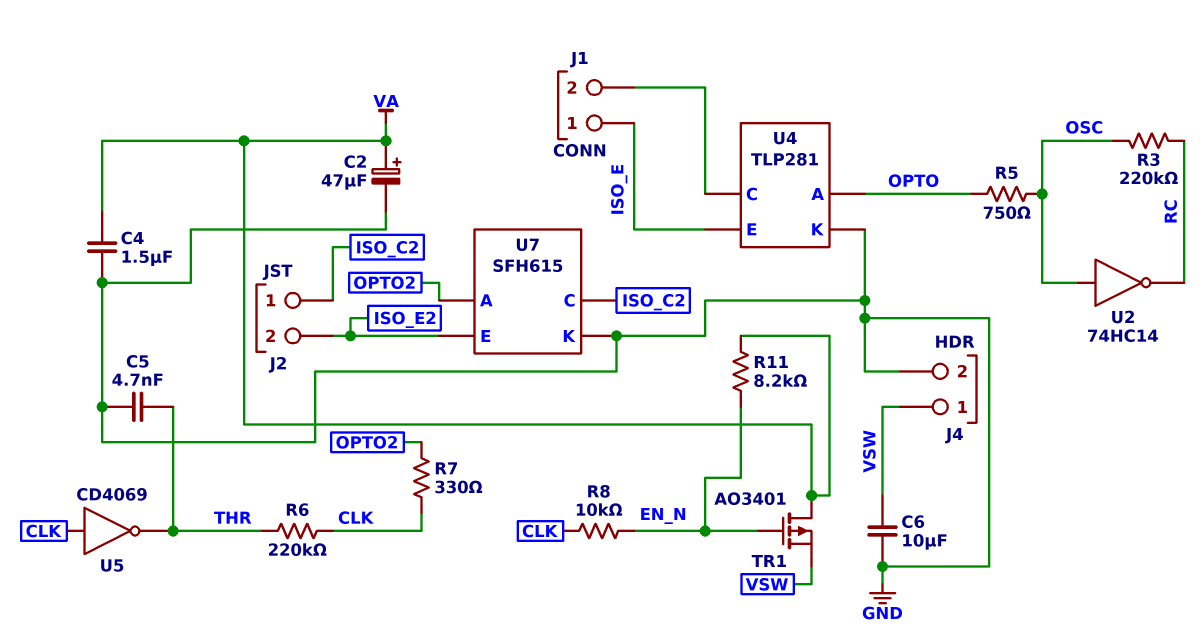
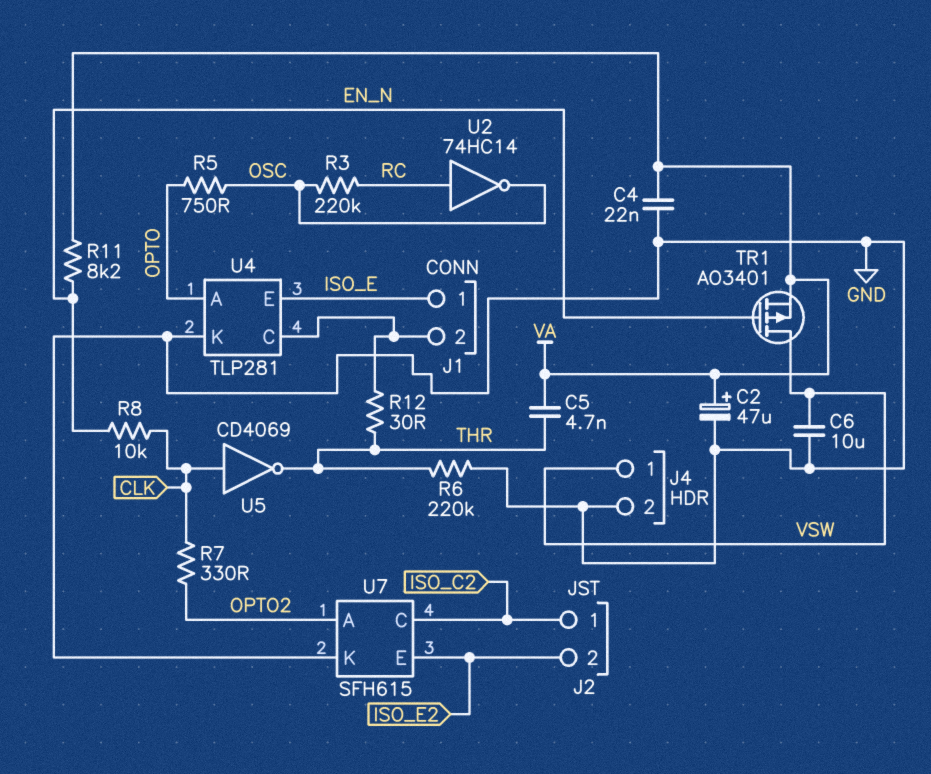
C4: 1.5uF (GND, VA) -> 22nF (GND, VA)
C5: 4.7nF (GND, THR) -> 4.7nF (THR, VA)
R6: 220k (CLK, THR) -> 220k (GND, THR)
R12: none -> 30 (J1/2, THR)
TR1: PMOS AO3401 (G EN_N, D VA, S VSW) -> PMOS AO3401 (G EN_N, D VSW, S VA)
U2: NOT 74HC14 (in OSC, out RC) -> NOT 74HC14 (in RC, out OSC)

